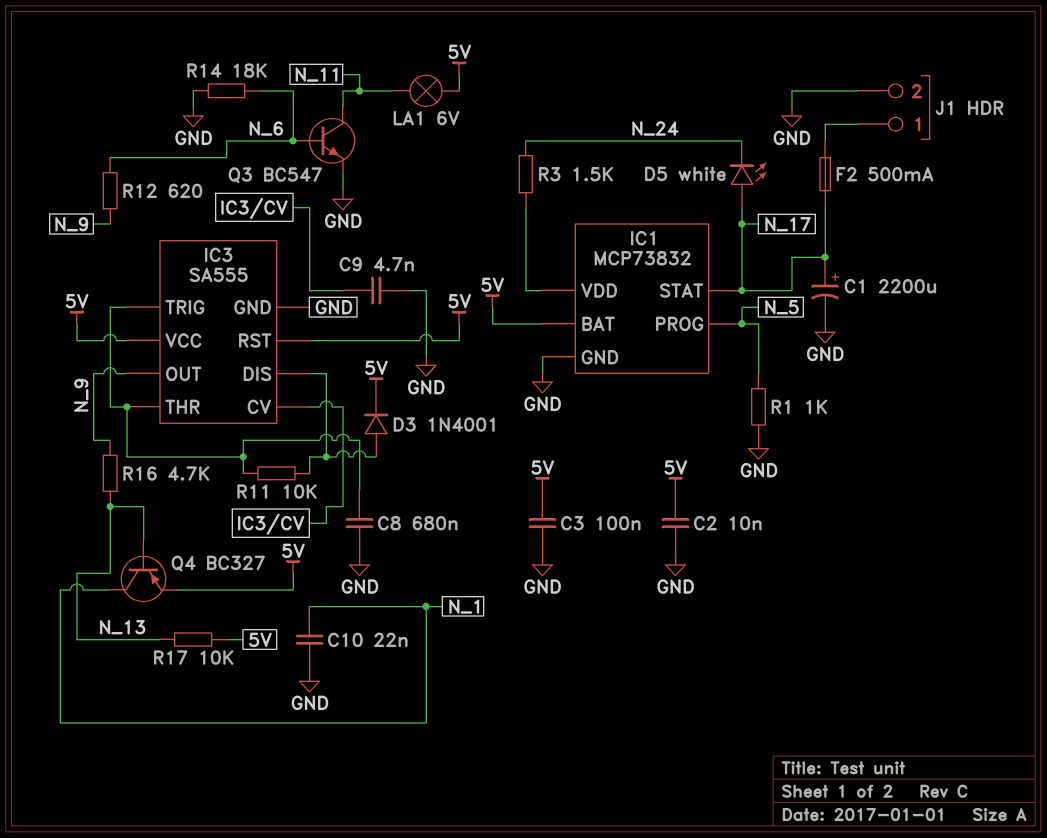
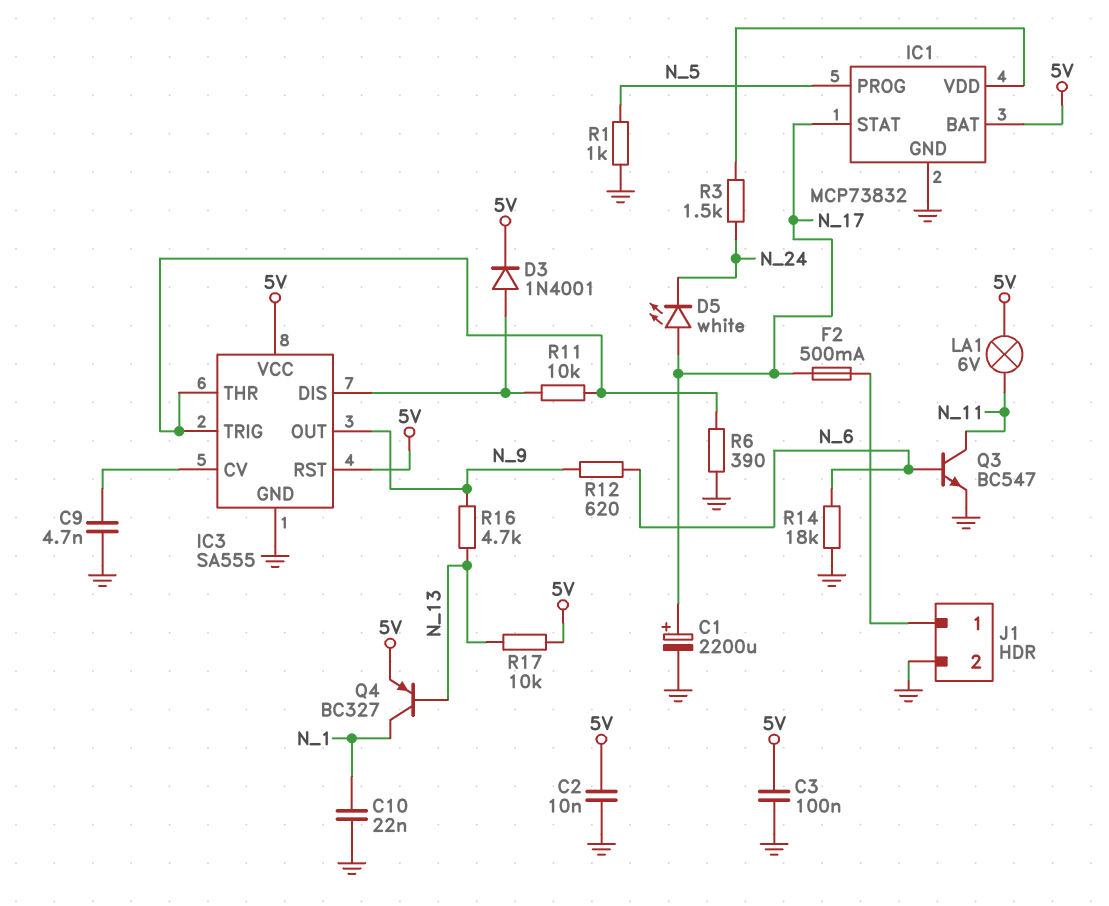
C8: 680nF (GND, IC3/THR) -> none
R6: none -> 390 (GND, IC3/THR)

